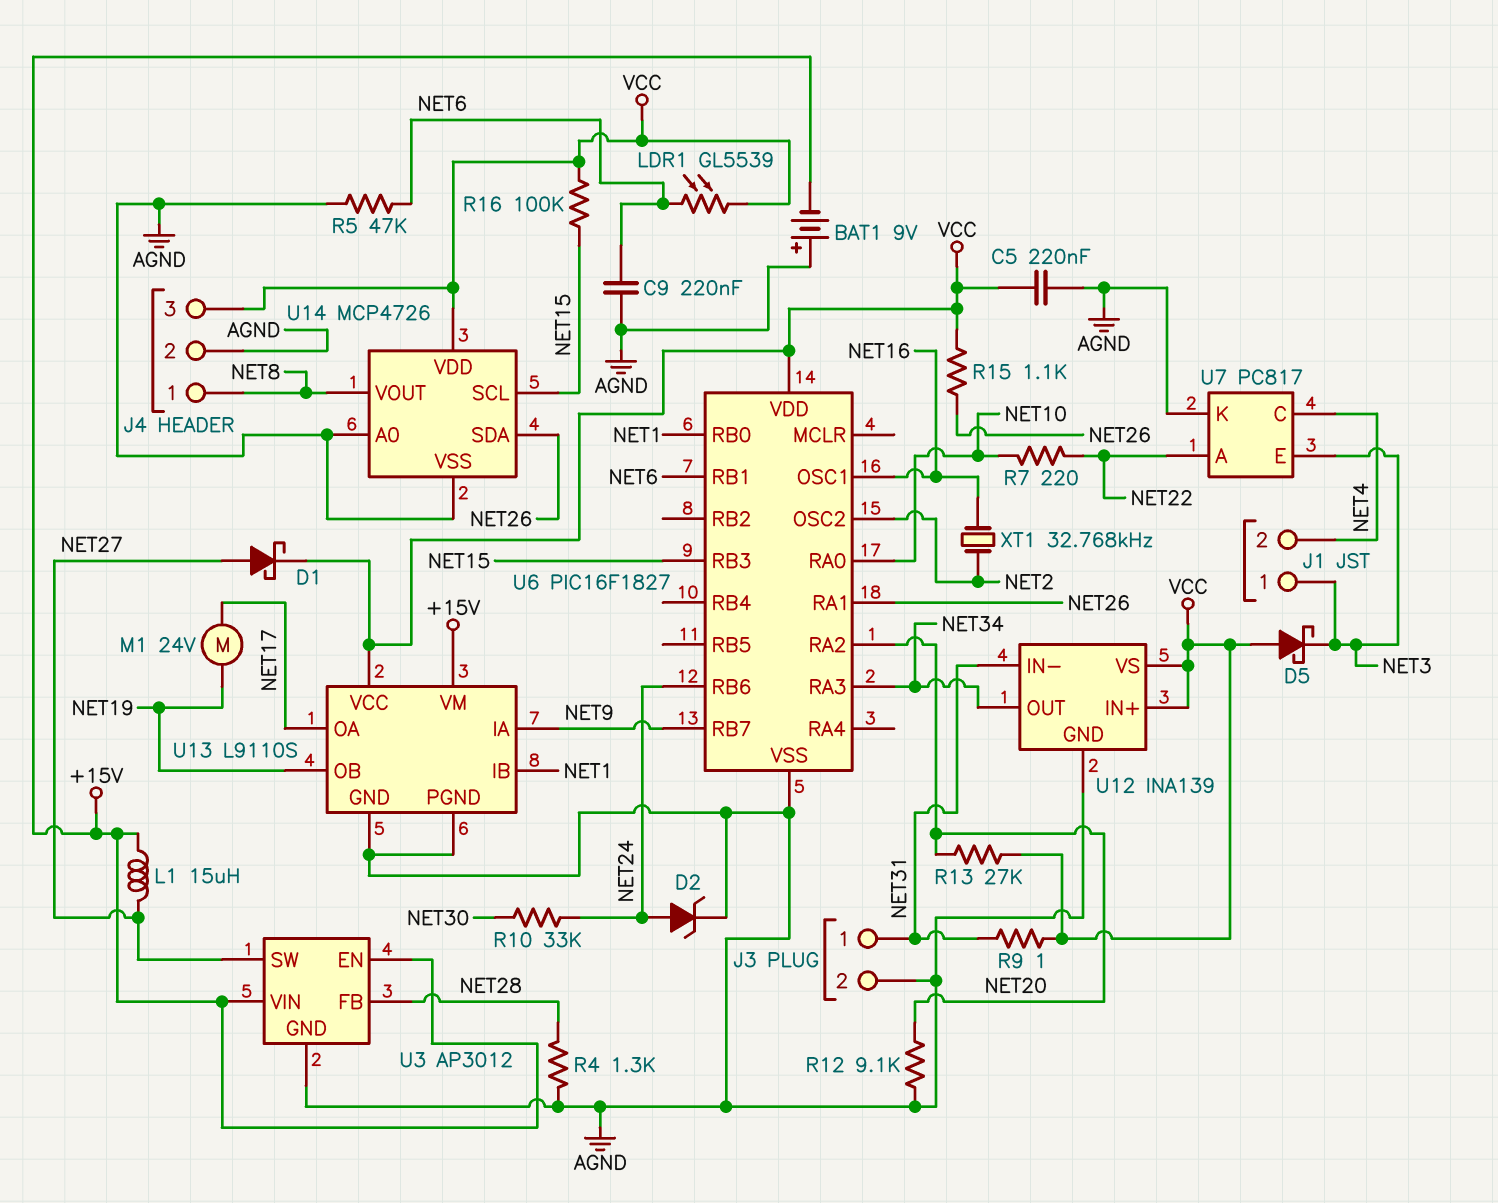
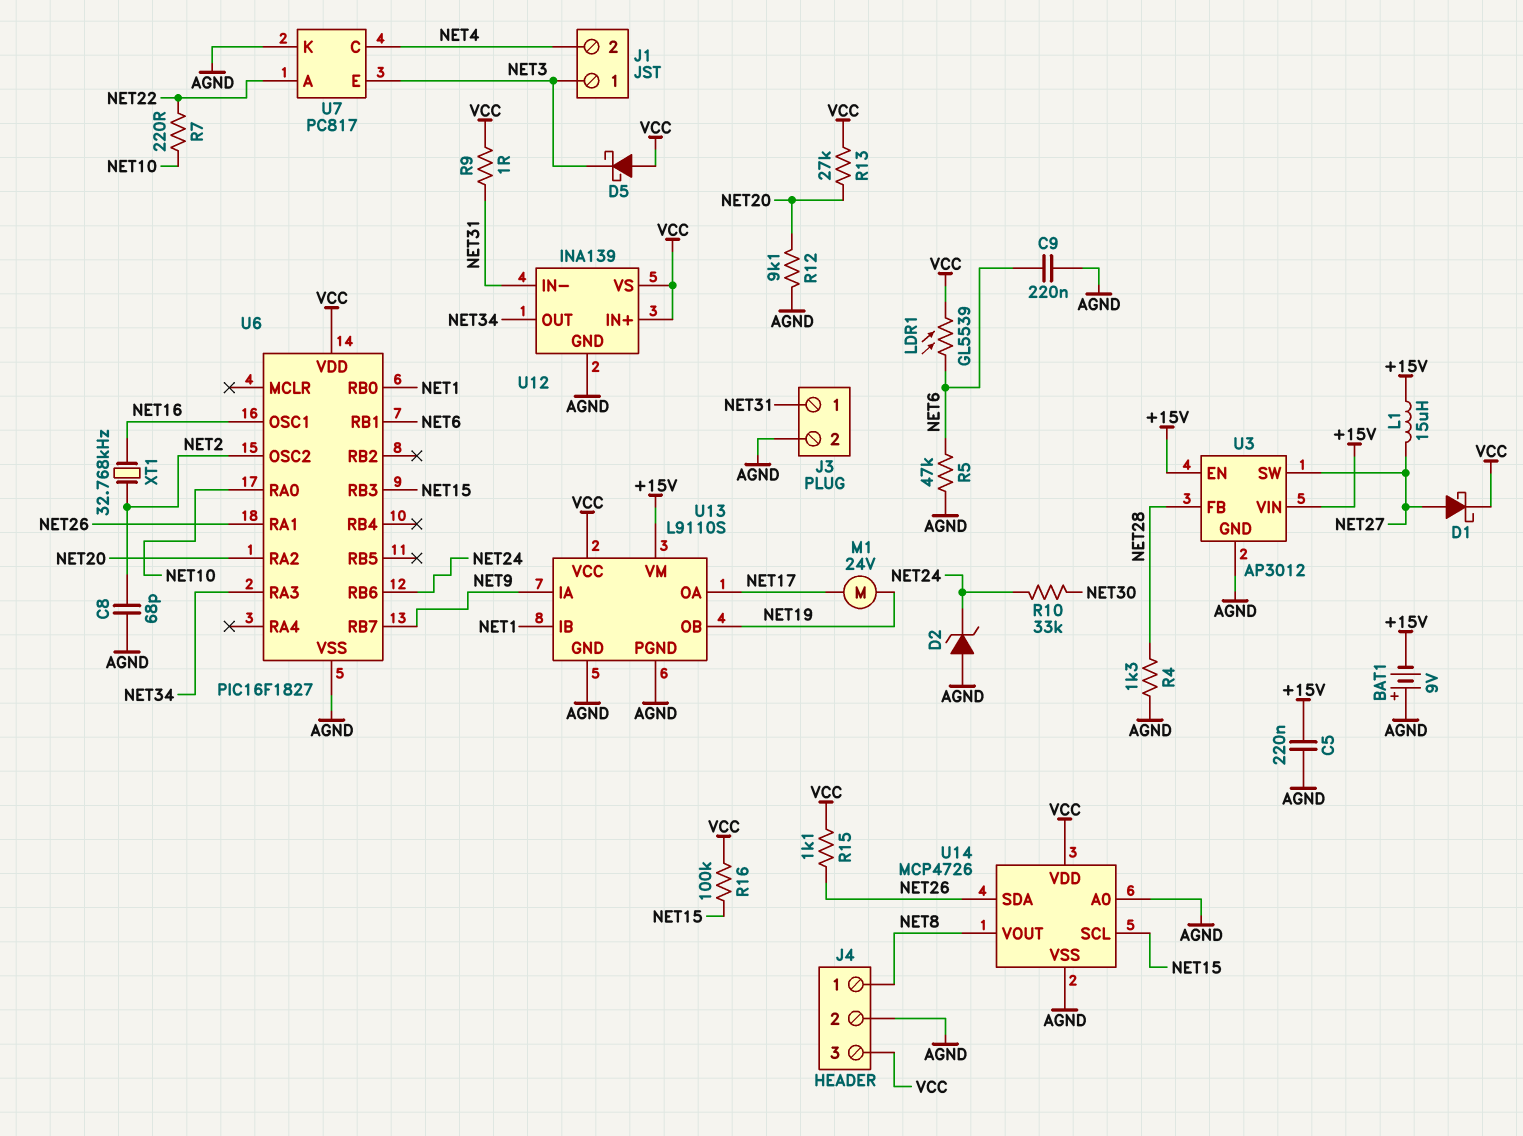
C5: 220nF (AGND, VCC) -> 220nF (+15V, AGND)
C8: none -> 68pF (AGND, NET2)
D2: zener (A NET24, K AGND) -> zener (A AGND, K NET24)

